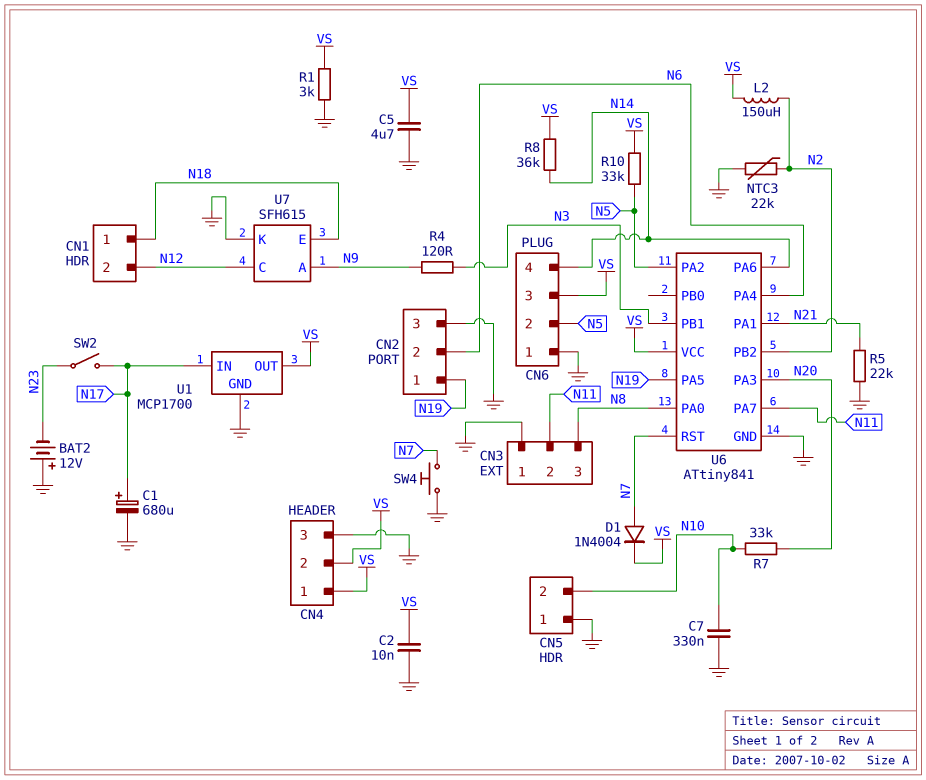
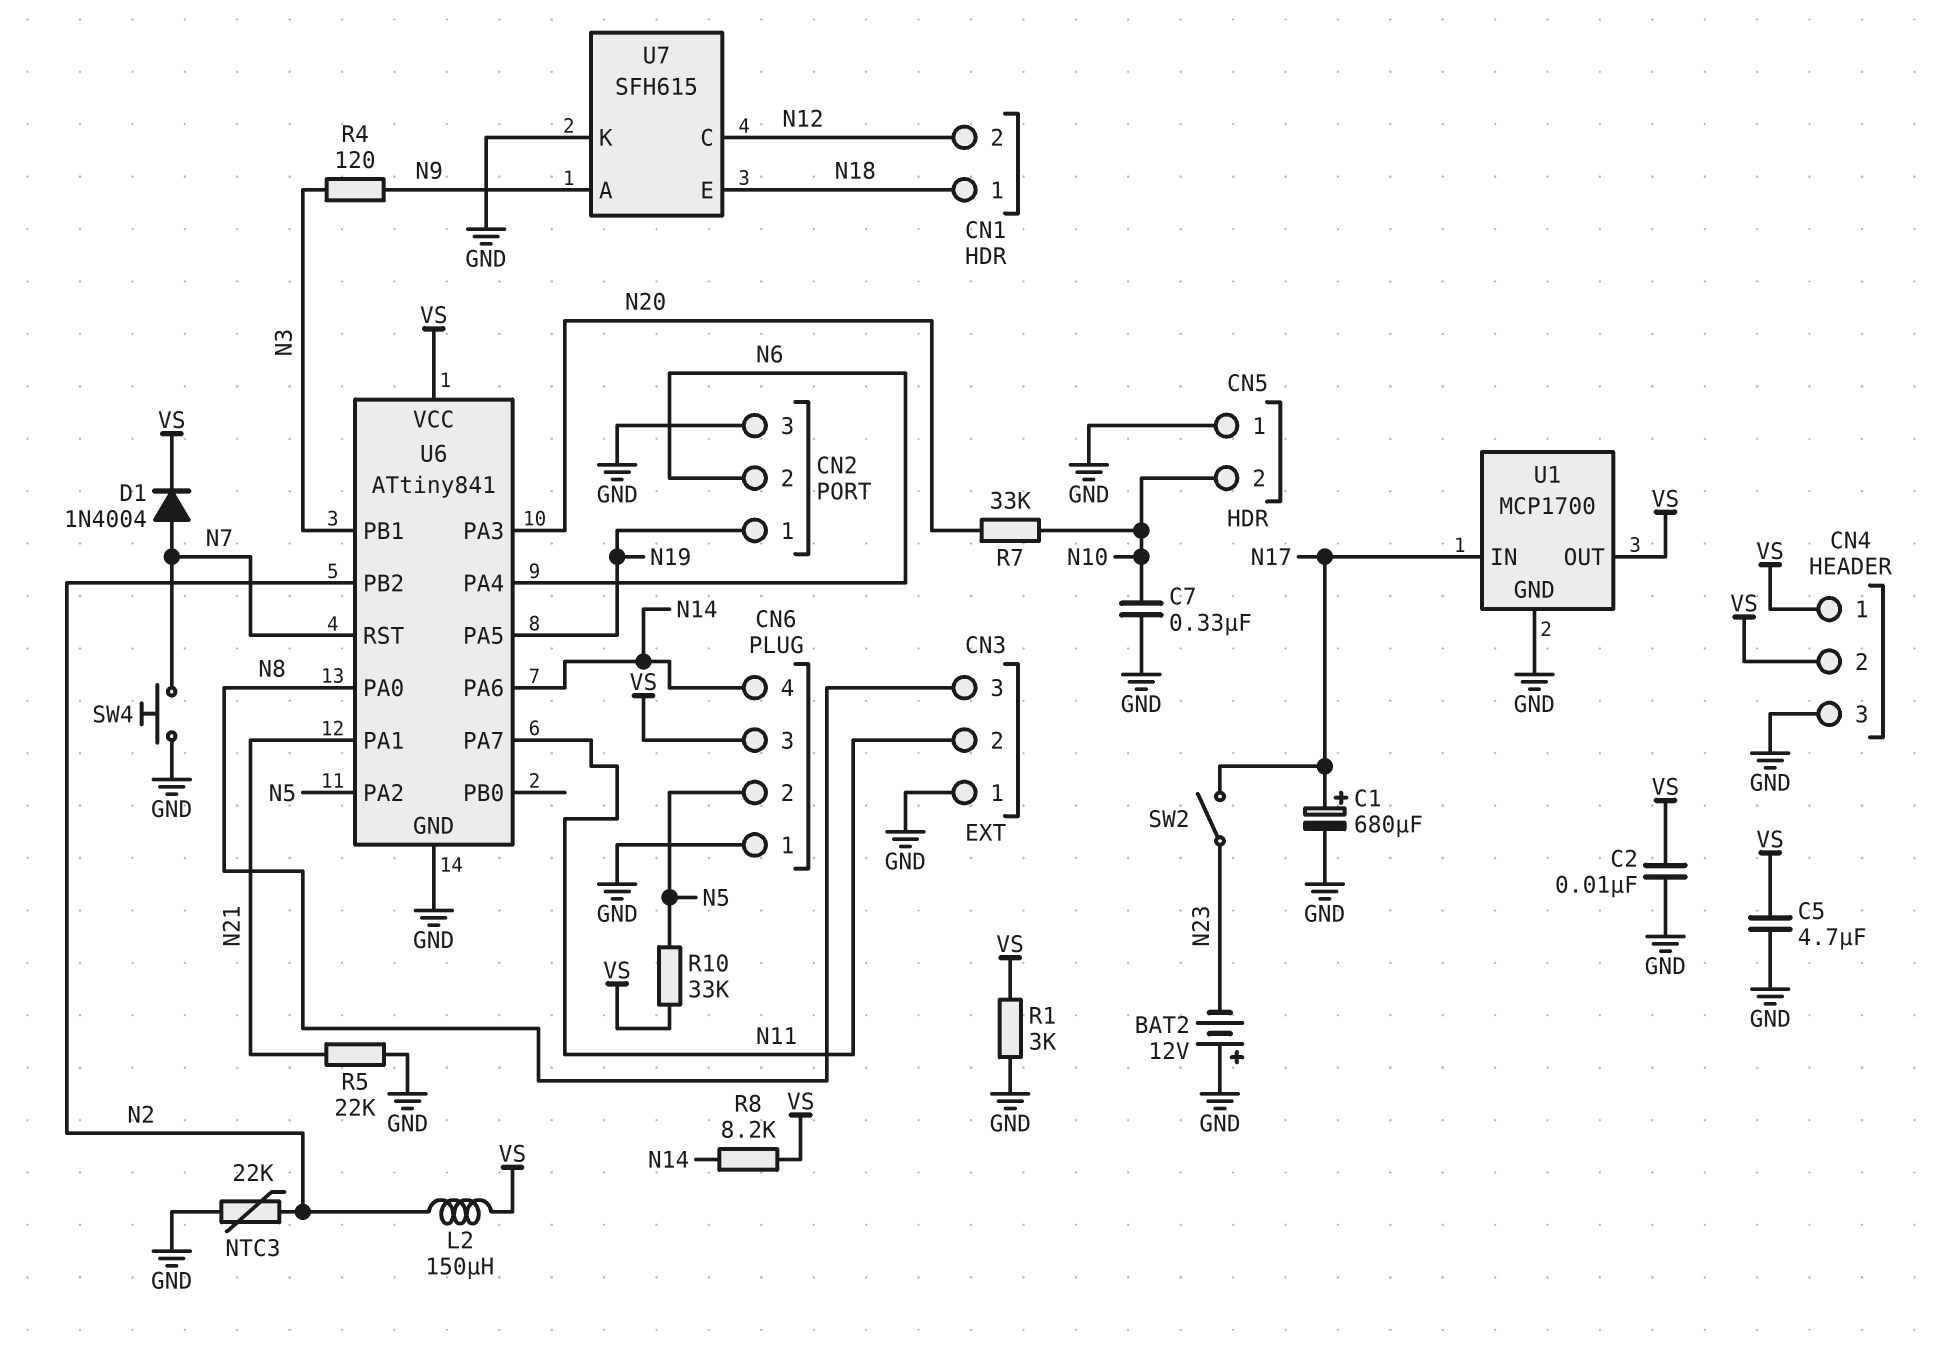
R8: 36k (N14, VS) -> 8.2k (N14, VS)

